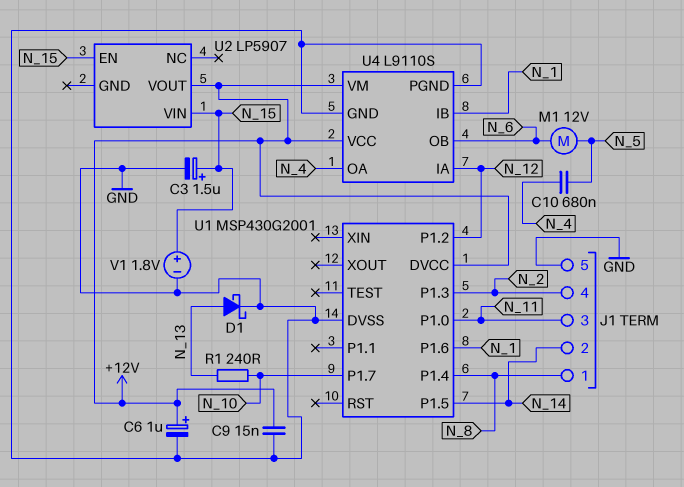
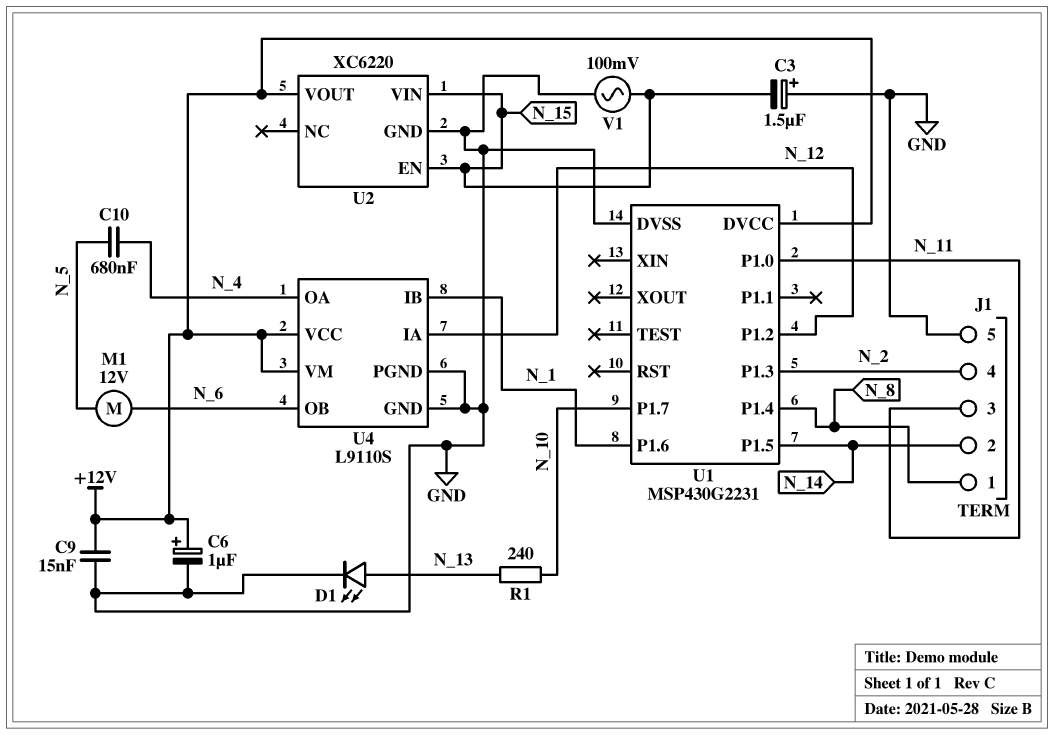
C3: 1.5uF (plus N_15, minus GND) -> 1.5uF (plus GND, minus N_15)
D1: schottky (A N_13, K GND) -> LED (A N_13, K GND)
U1: MSP430G2001 -> MSP430G2231
U2: LP5907 -> XC6220
U2 pin GND: none -> GND
V1: 1.8V (plus N_15, minus GND) -> AC 100mV (GND, N_15)

